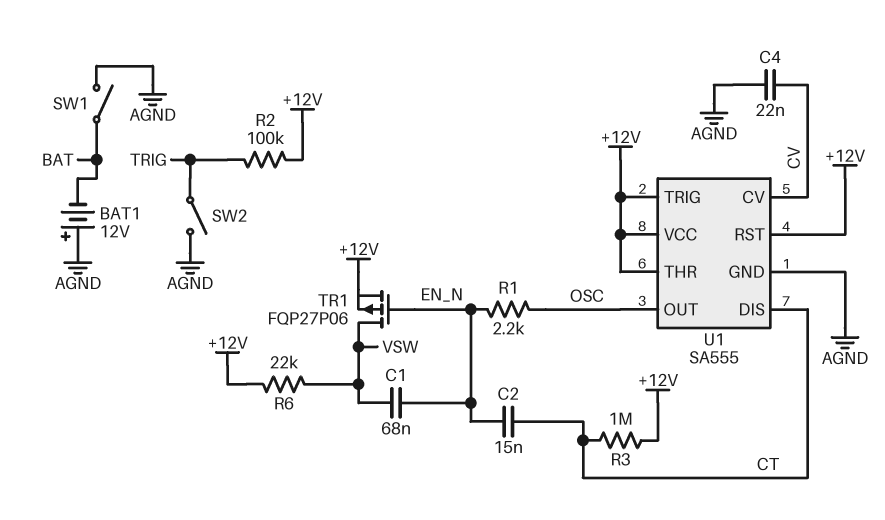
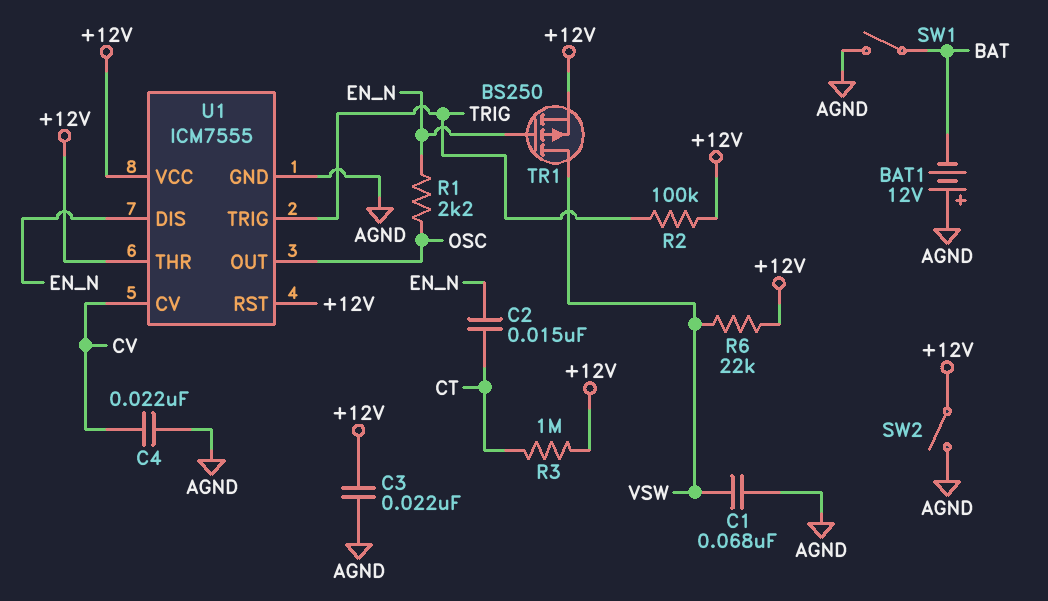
C1: 68nF (EN_N, VSW) -> 68nF (AGND, VSW)
C3: none -> 22nF (+12V, AGND)
SW2: switch (AGND, TRIG) -> switch (+12V, AGND)
TR1: PMOS FQP27P06 (G EN_N, D VSW, S +12V) -> PMOS BS250 (G EN_N, D VSW, S +12V)
U1: SA555 -> ICM7555
U1 pin DIS: CT -> EN_N
U1 pin TRIG: +12V -> TRIG

